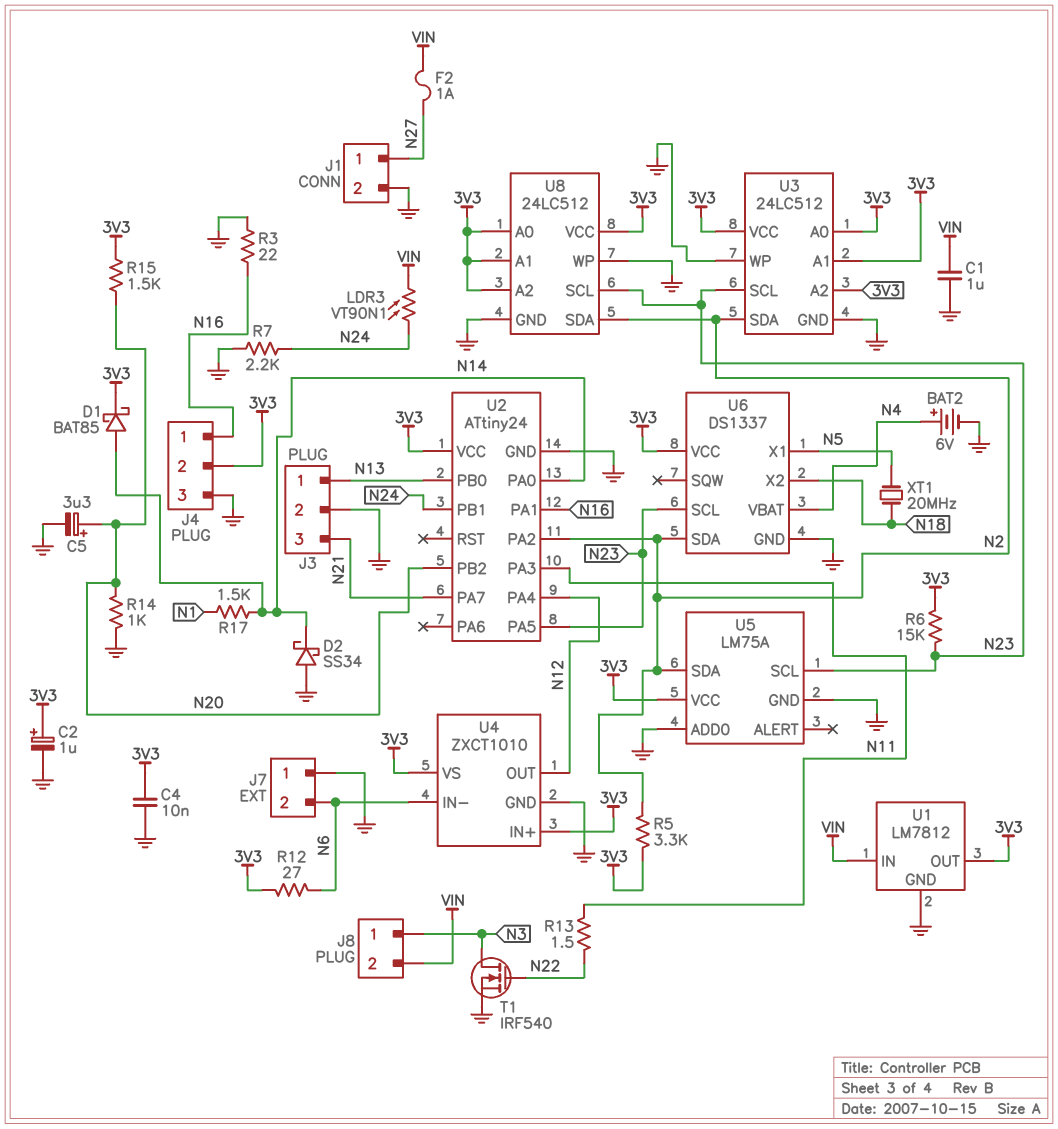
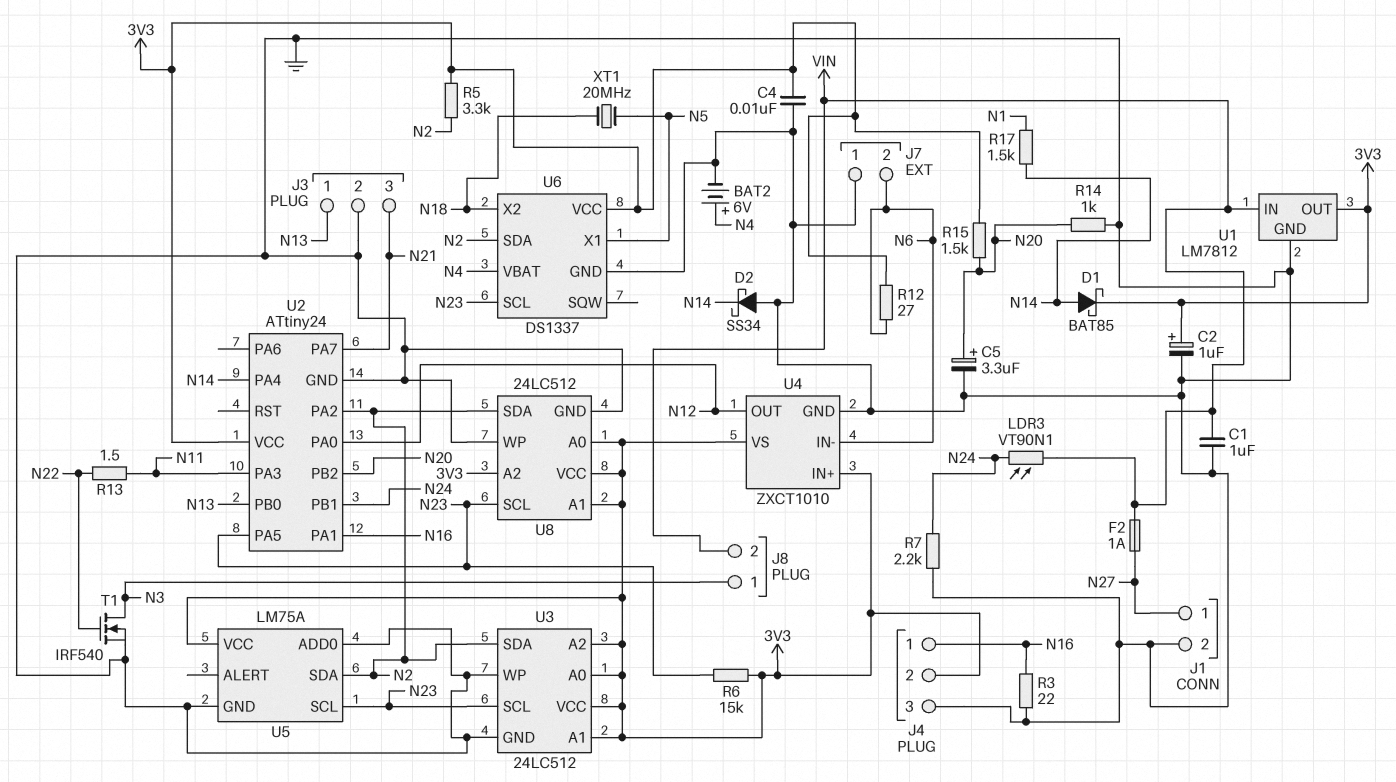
U2 pin PA0: N14 -> N12
U2 pin PA4: N12 -> N14

